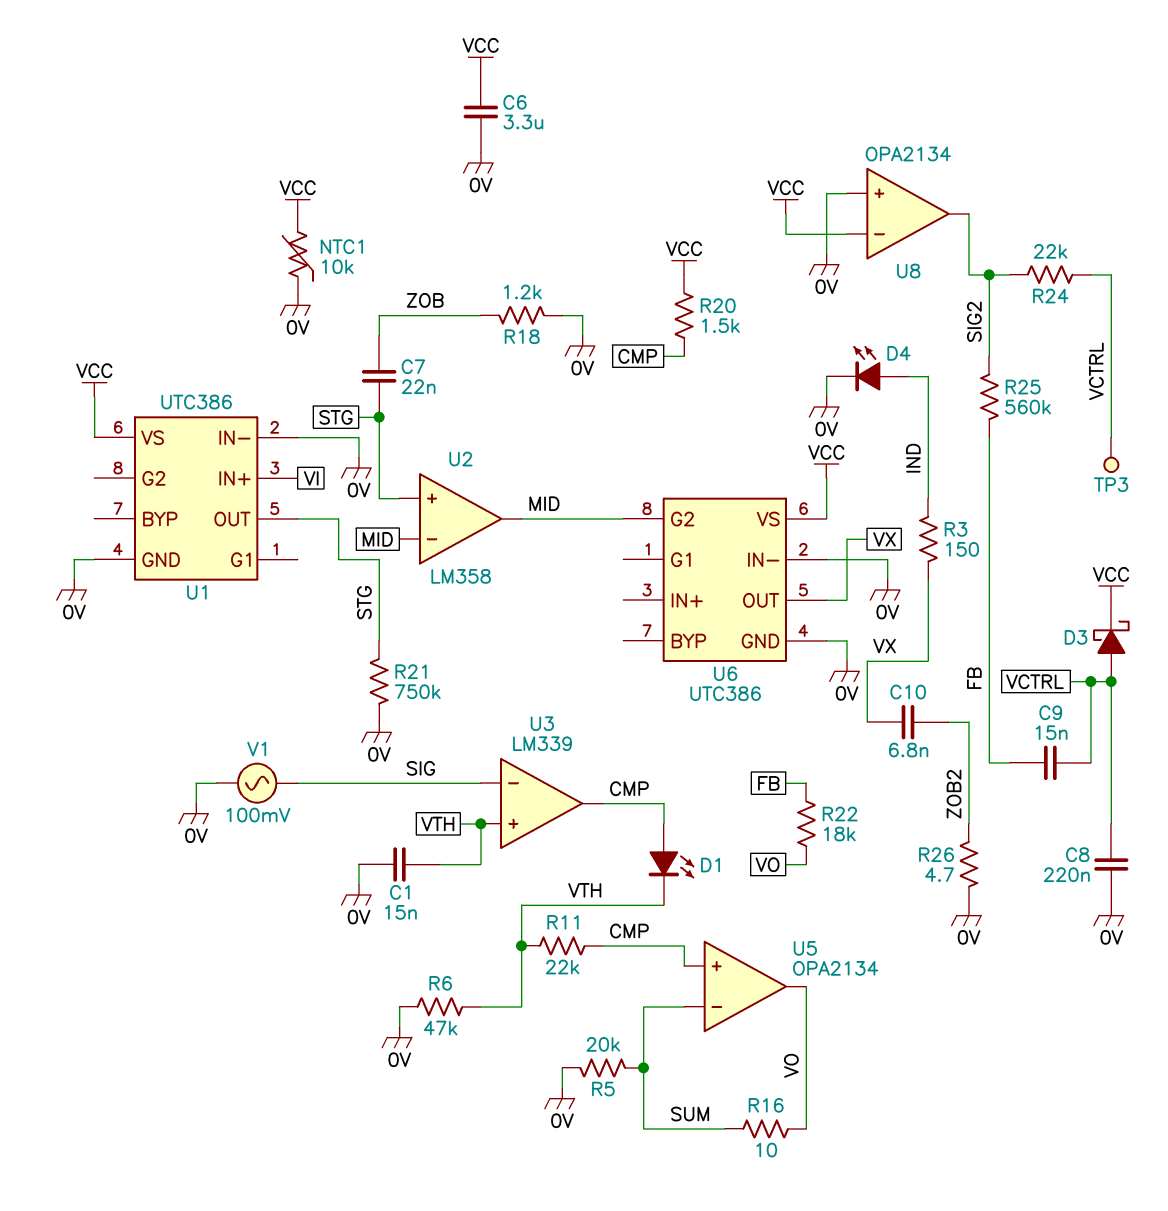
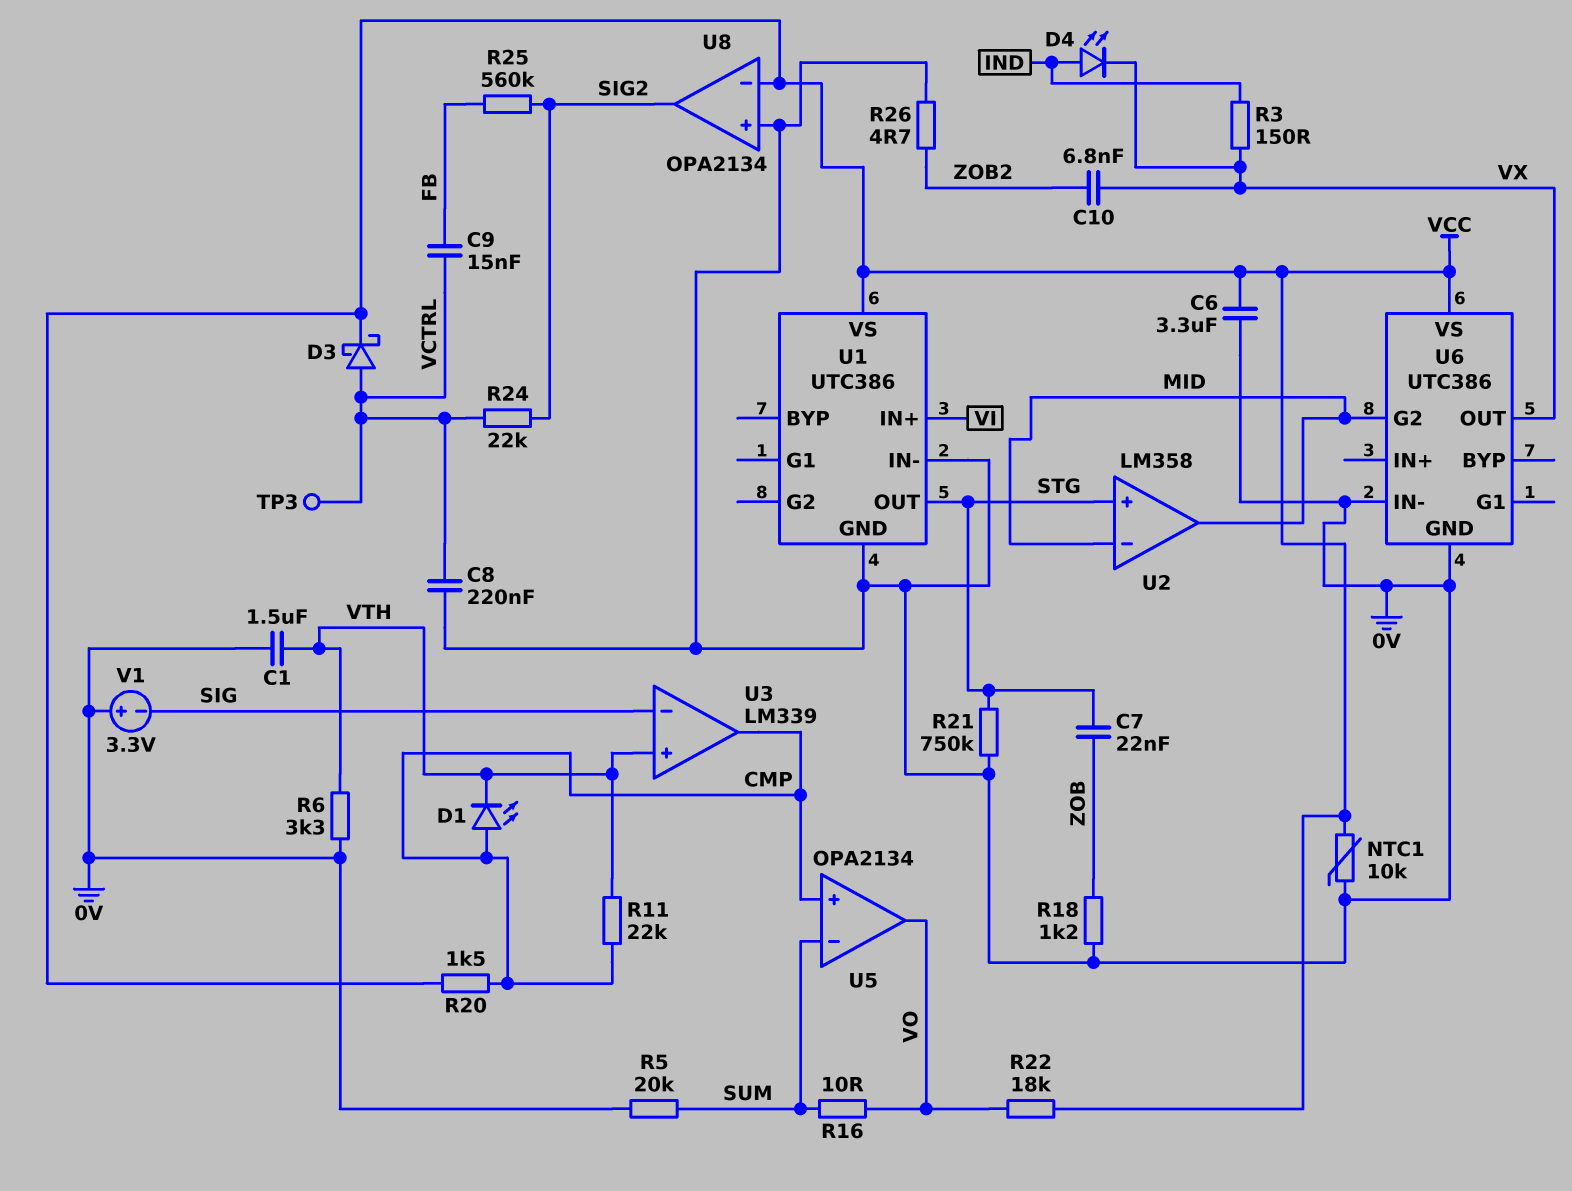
C1: 15nF (0V, VTH) -> 1.5uF (0V, VTH)
D4: LED (A IND, K 0V) -> LED (A IND, K VX)
R6: 47k (0V, VTH) -> 3.3k (0V, VTH)
R22: 18k (FB, VO) -> 18k (VCC, VO)
V1: AC 100mV (0V, SIG) -> 3.3V (plus 0V, minus SIG)

